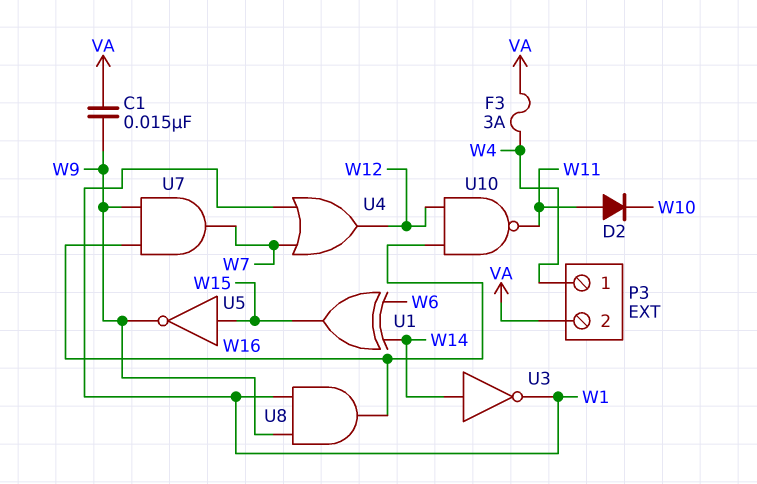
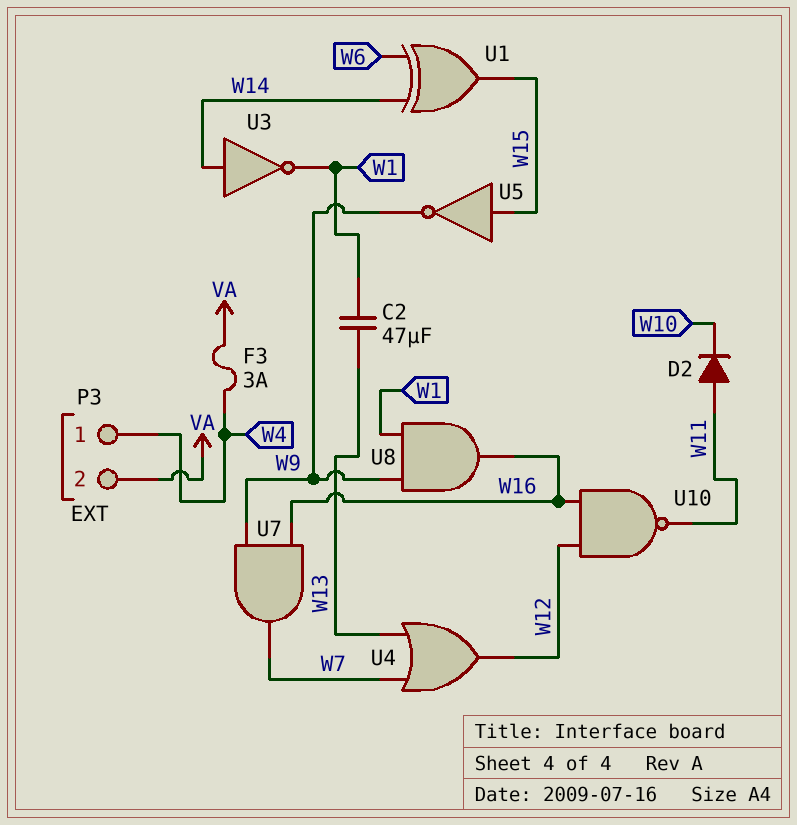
C1: 15nF (VA, W9) -> none
C2: none -> 47uF (W1, W13)
U4: OR (in W1, in W7, out W12) -> OR (in W7, in W13, out W12)

